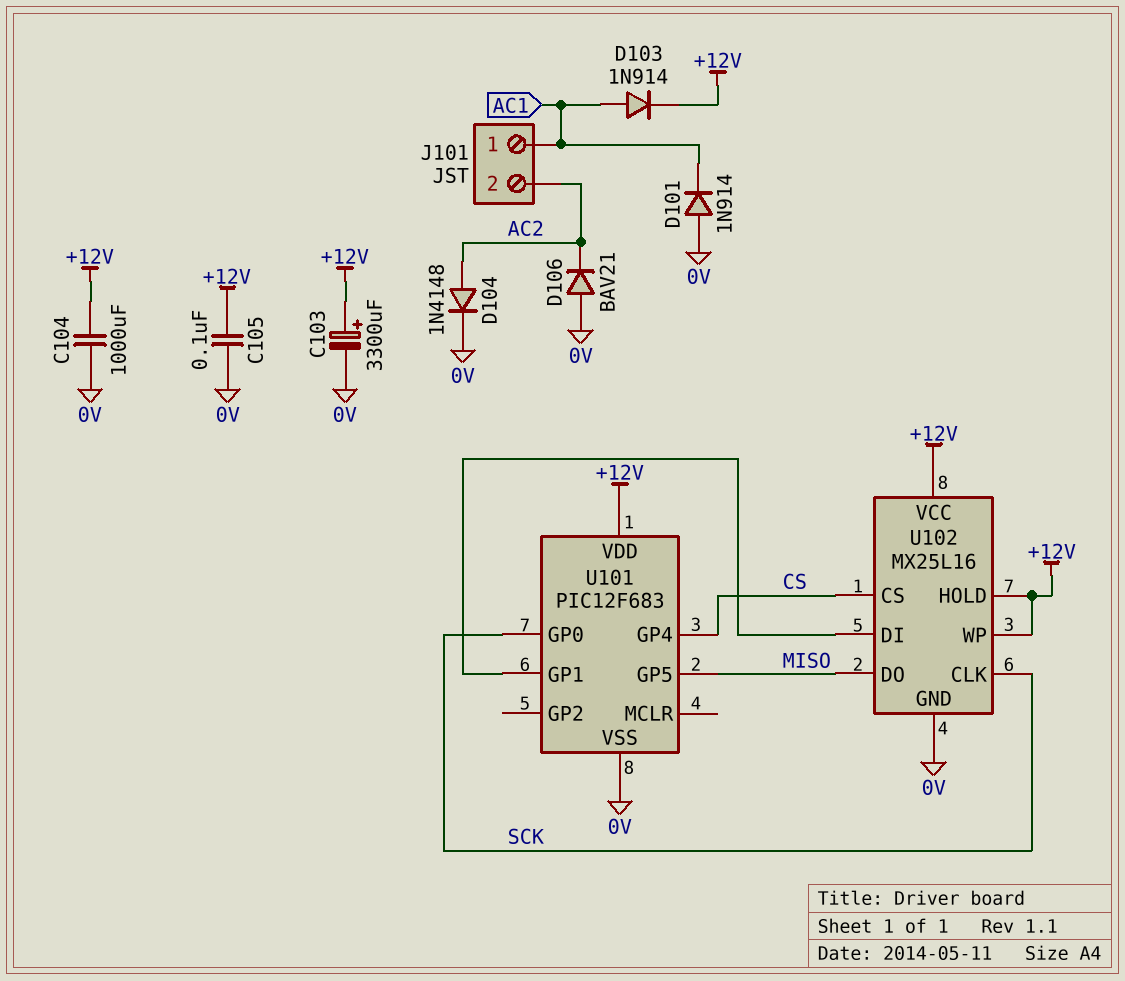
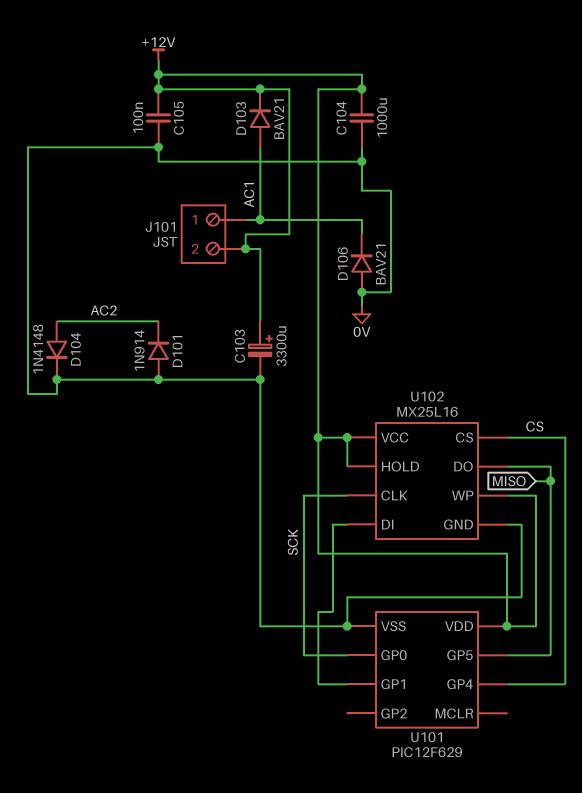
D101: diode 1N914 (A 0V, K AC1) -> diode 1N914 (A 0V, K AC2)
D103: diode 1N914 (A AC1, K +12V) -> diode BAV21 (A AC1, K +12V)
D106: diode BAV21 (A 0V, K AC2) -> diode BAV21 (A 0V, K AC1)
J101 pin 2: AC2 -> +12V
U101: PIC12F683 -> PIC12F629

